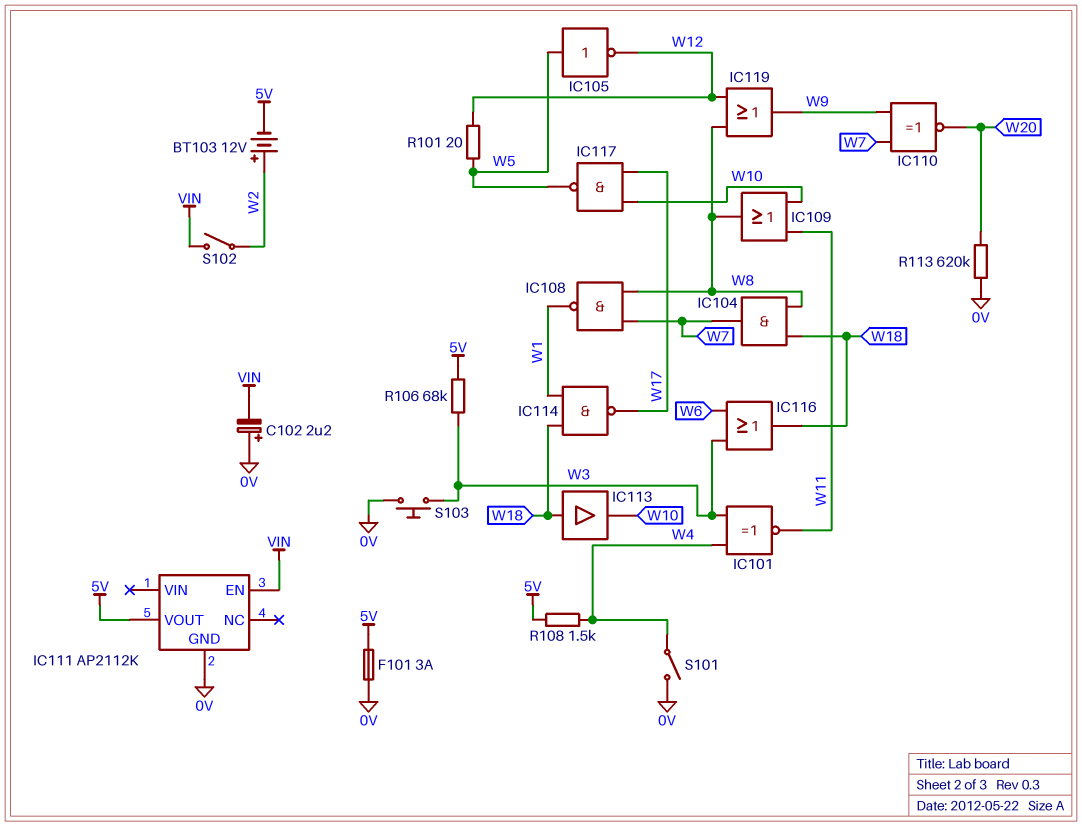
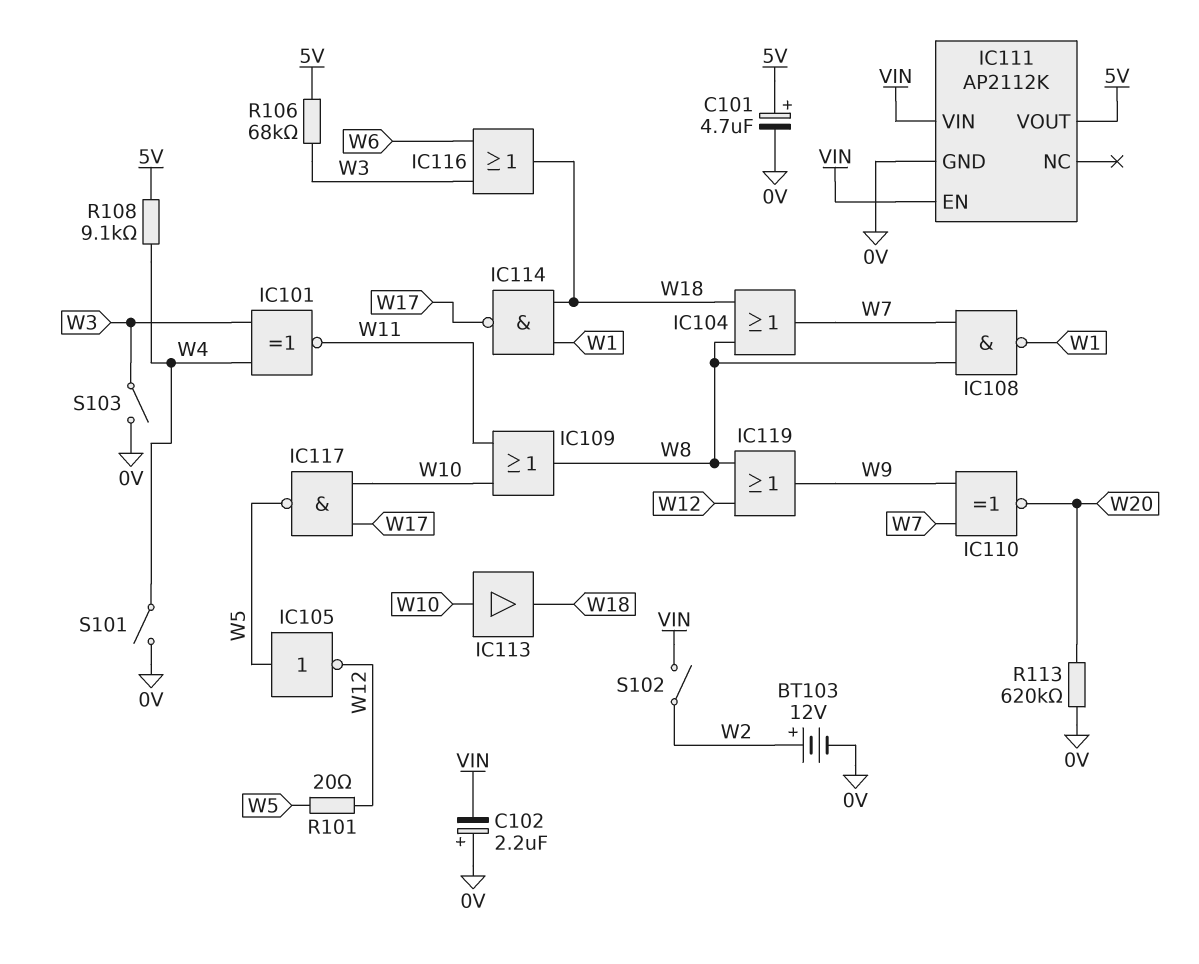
BT103: 12V (plus W2, minus 5V) -> 12V (plus W2, minus 0V)
C101: none -> 4.7uF (plus 5V, minus 0V)
F101: 3A (0V, 5V) -> none
IC104: AND (in W8, in W18, out W7) -> OR (in W8, in W18, out W7)
IC111 pin VIN: none -> VIN
IC113: buffer (in W18, out W10) -> buffer (in W10, out W18)
R108: 1.5k (5V, W4) -> 9.1k (5V, W4)
S103: button (0V, W3) -> switch (0V, W3)

